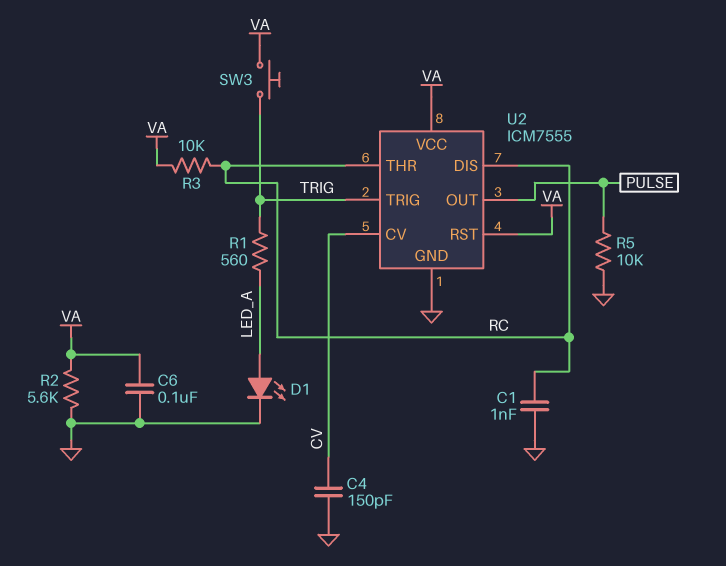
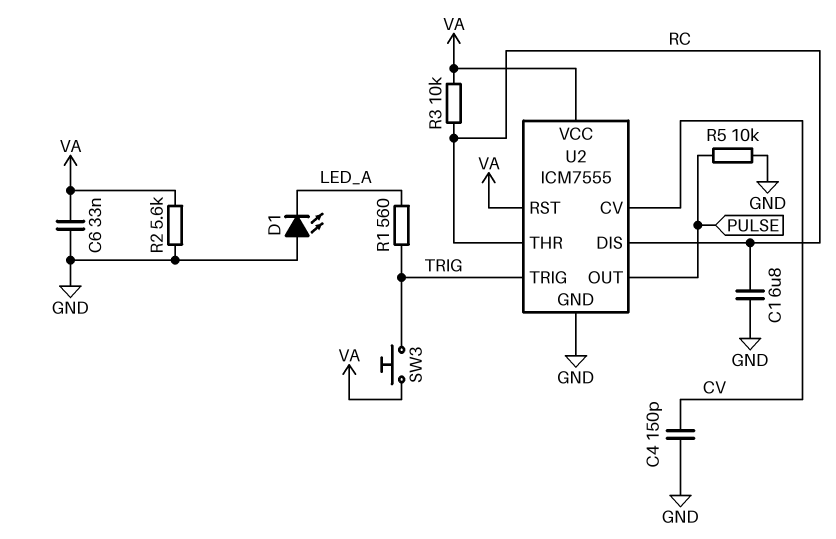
C1: 1nF (GND, RC) -> 6.8uF (GND, RC)
C6: 100nF (GND, VA) -> 33nF (GND, VA)
D1: LED (A LED_A, K GND) -> LED (A GND, K LED_A)

